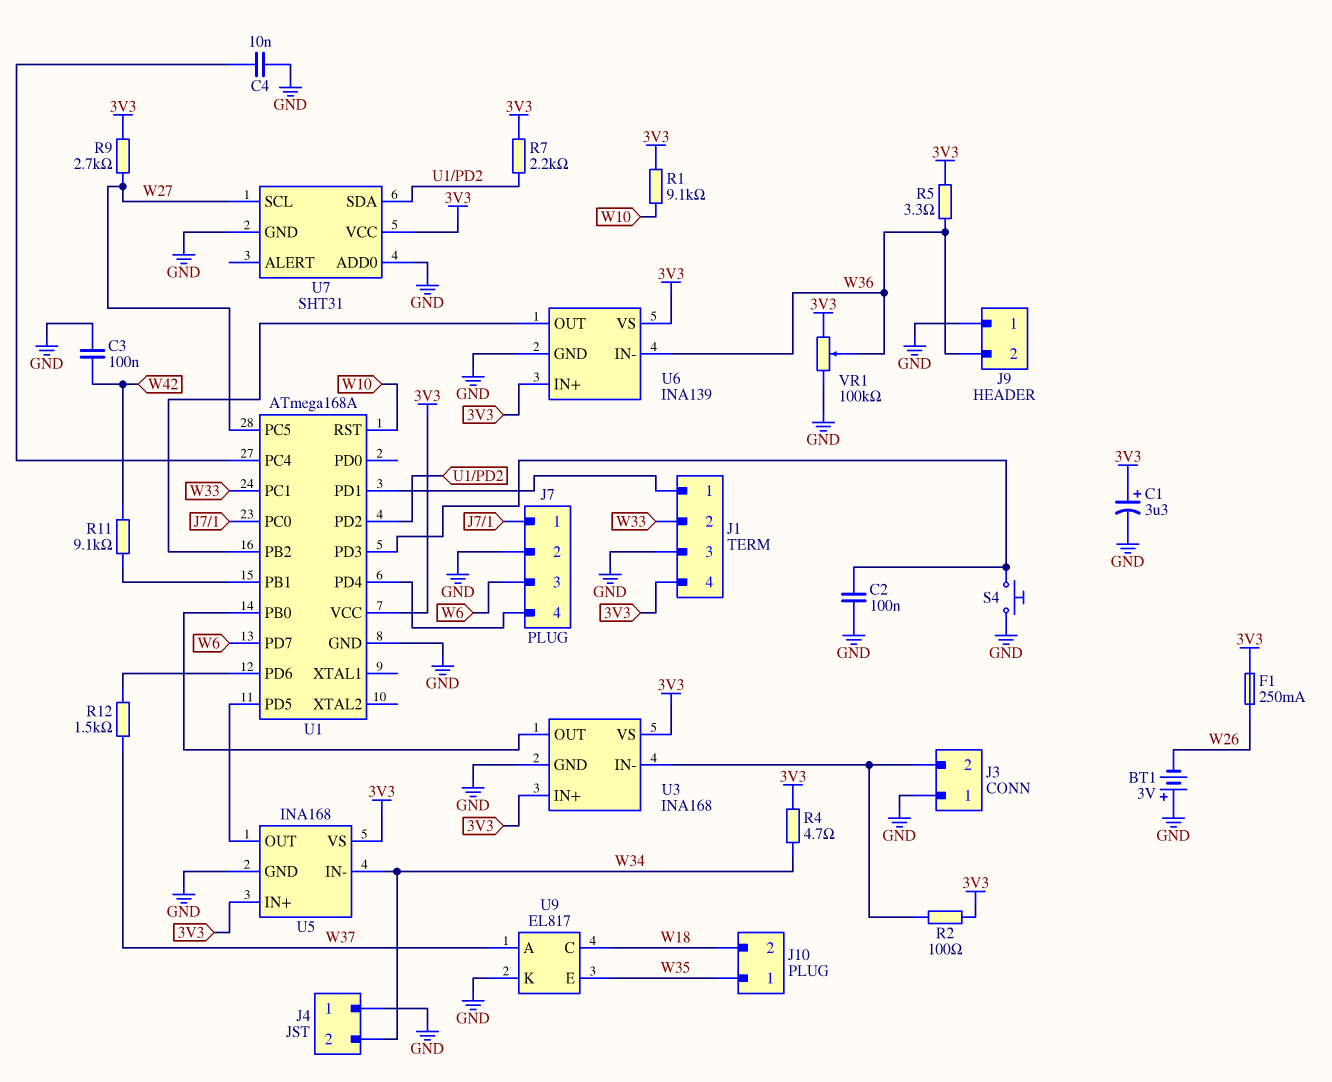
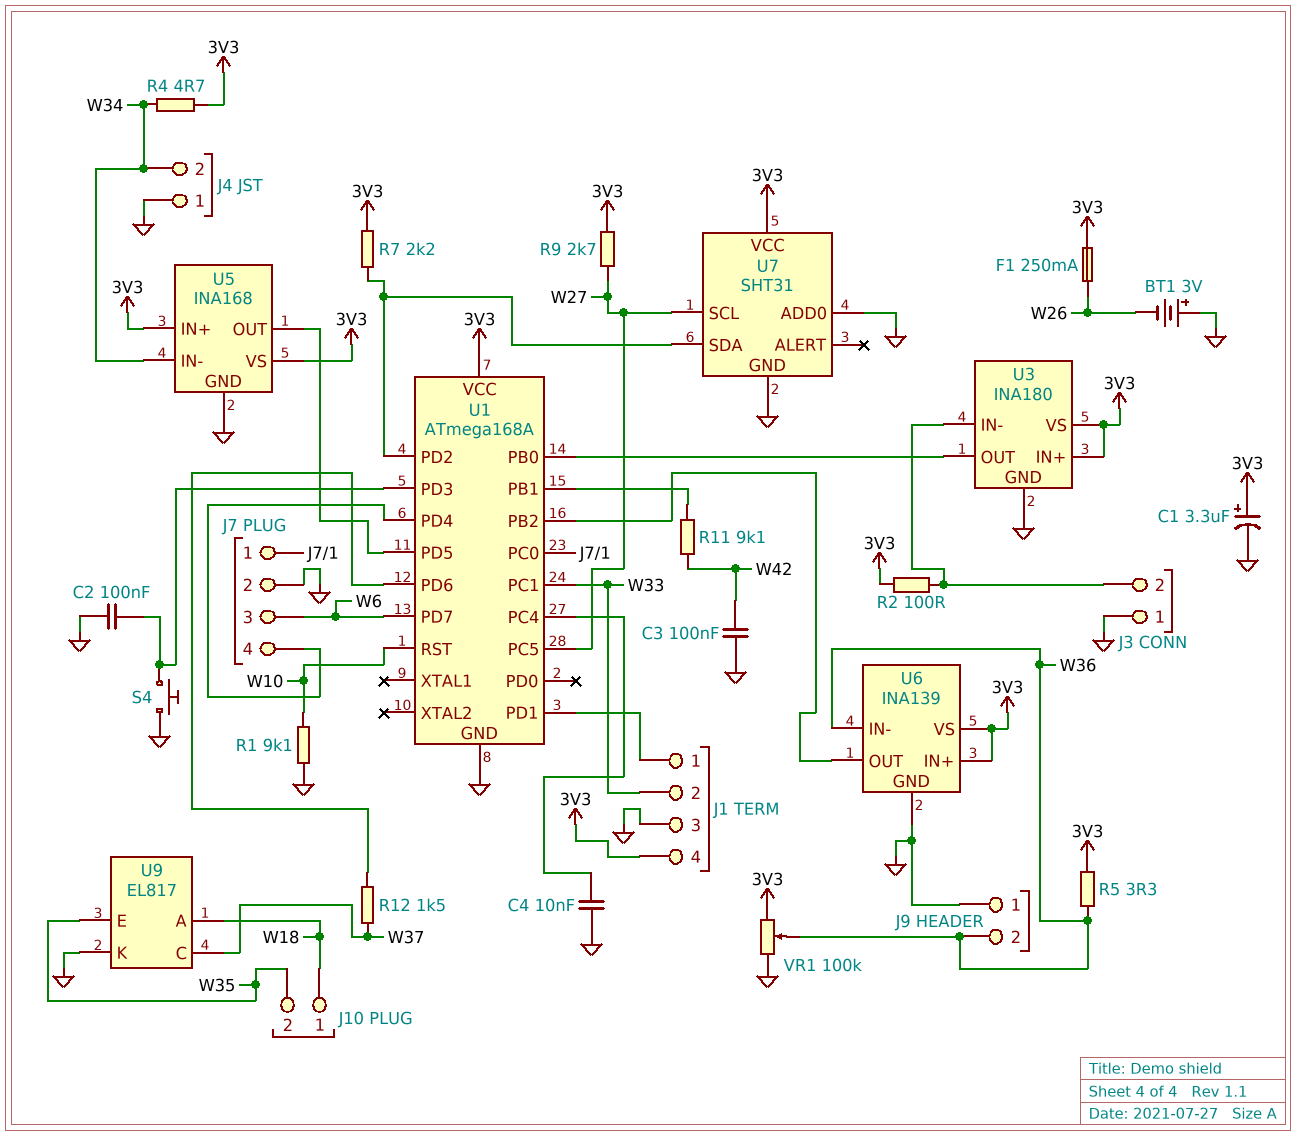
J10 pin 1: W35 -> W18
J10 pin 2: W18 -> W35
R1: 9.1k (3V3, W10) -> 9.1k (GND, W10)
U3: INA168 -> INA180
U9 pin A: W37 -> W18
U9 pin C: W18 -> W37

